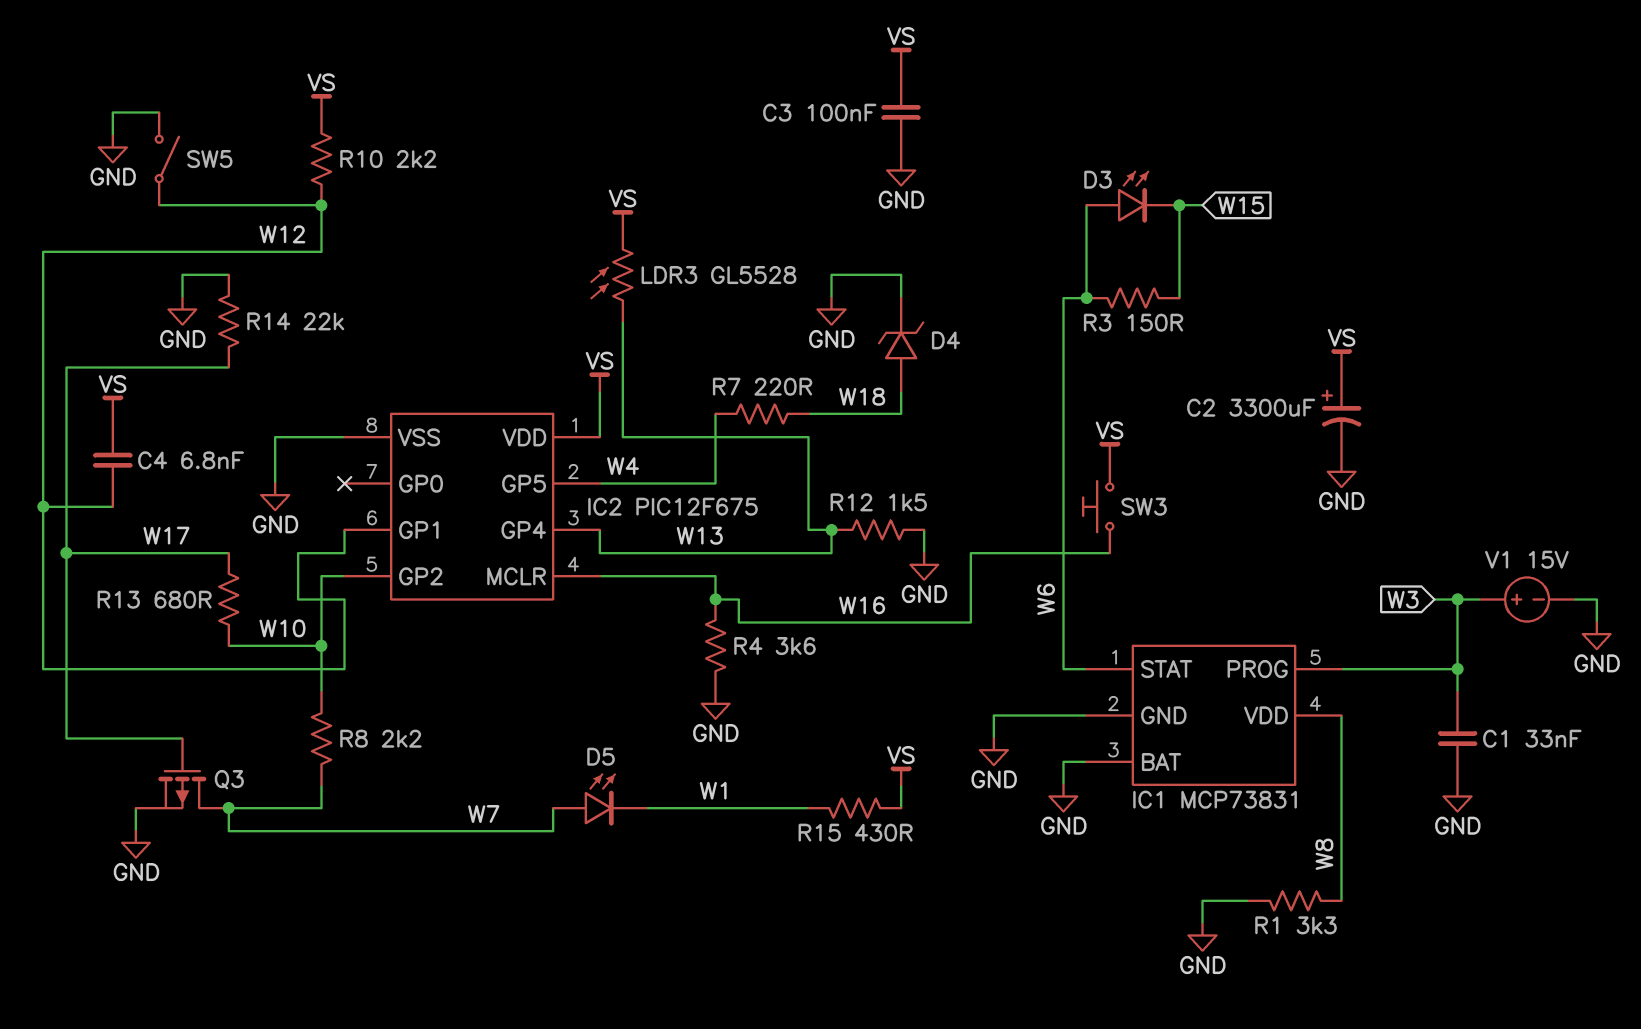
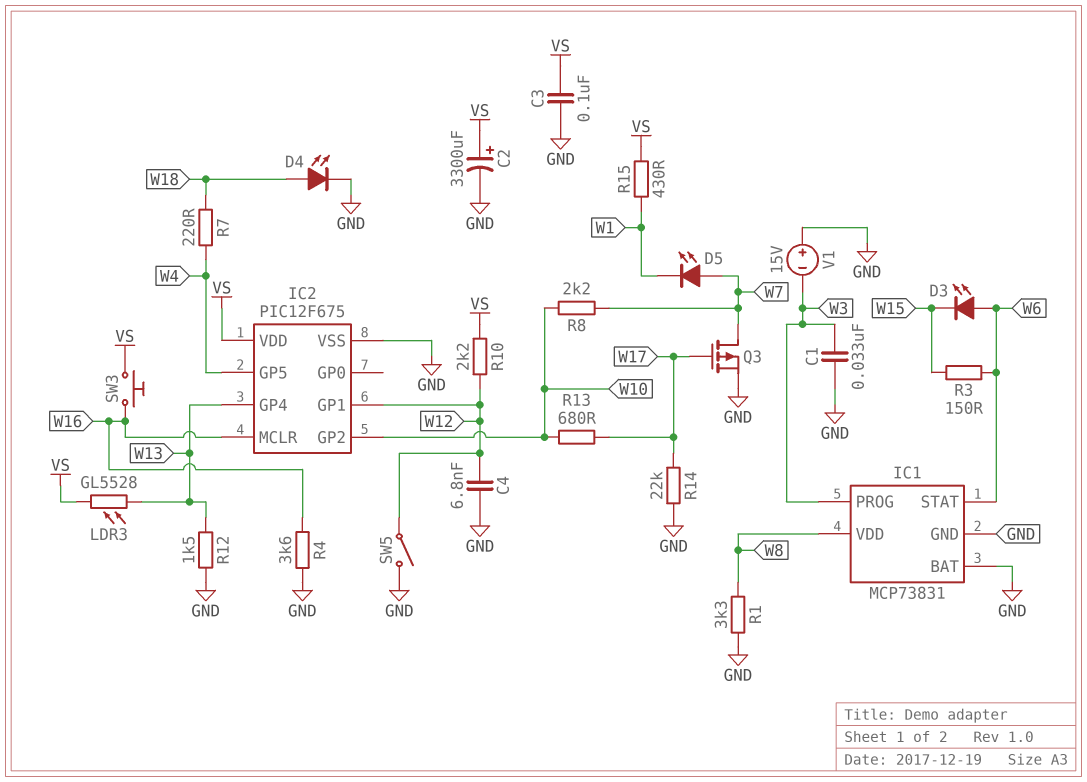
C4: 6.8nF (VS, W12) -> 6.8nF (GND, W12)
D4: zener (A W18, K GND) -> LED (A W18, K GND)
V1: 15V (plus W3, minus GND) -> 15V (plus GND, minus W3)

